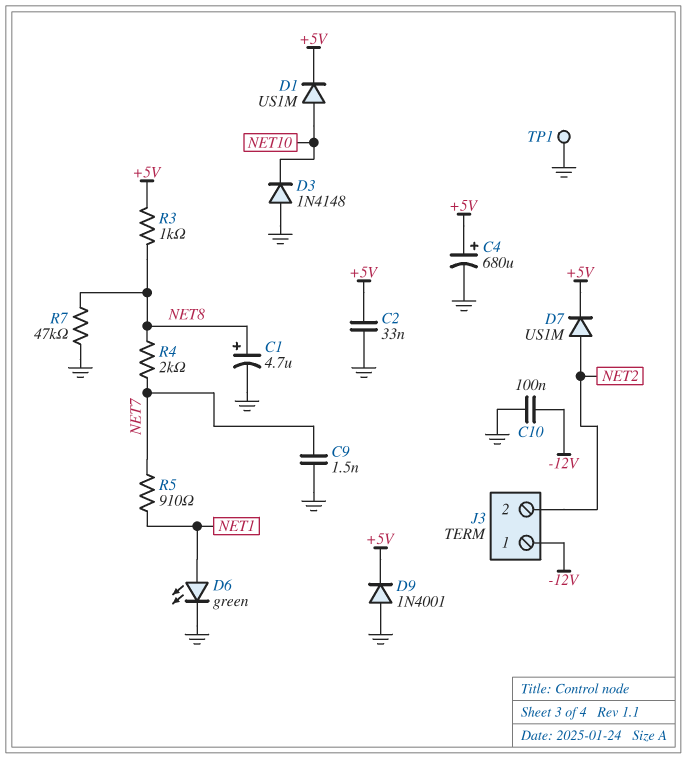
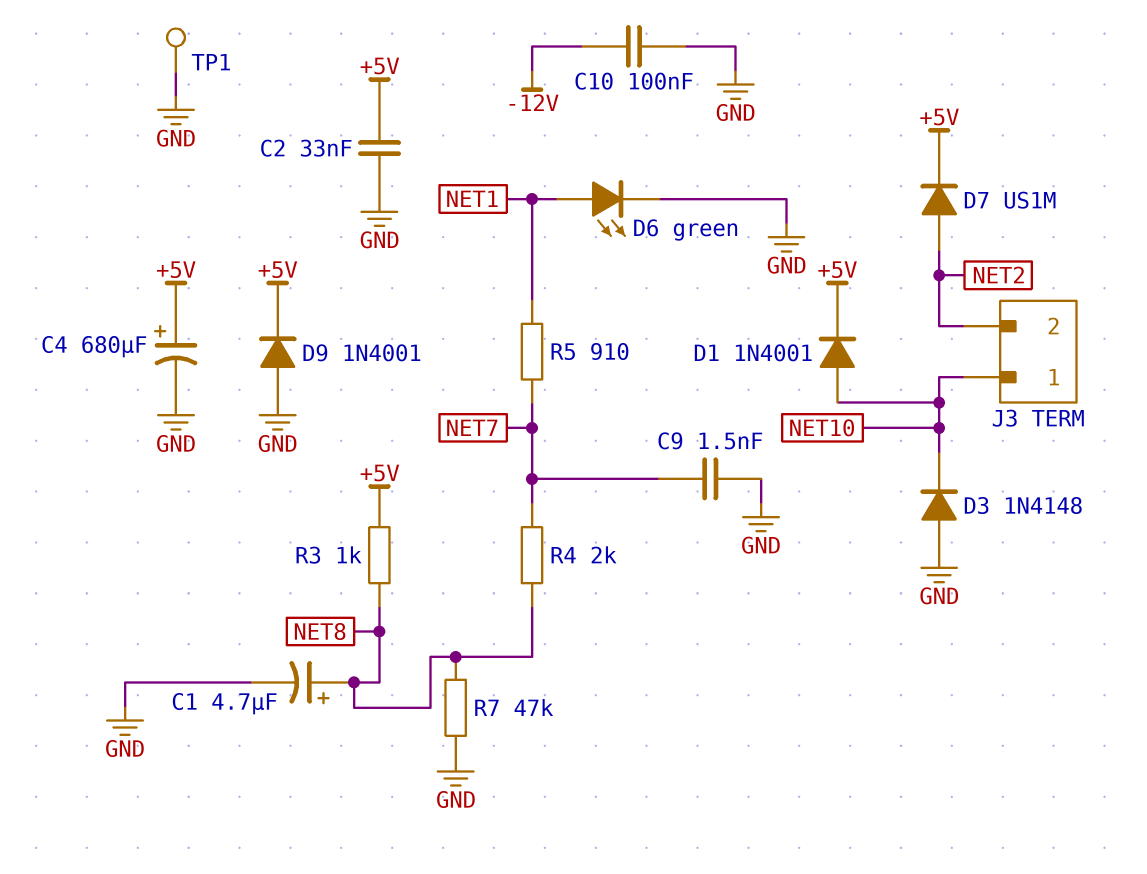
D1: diode US1M (A NET10, K +5V) -> diode 1N4001 (A NET10, K +5V)
J3 pin 1: -12V -> NET10

